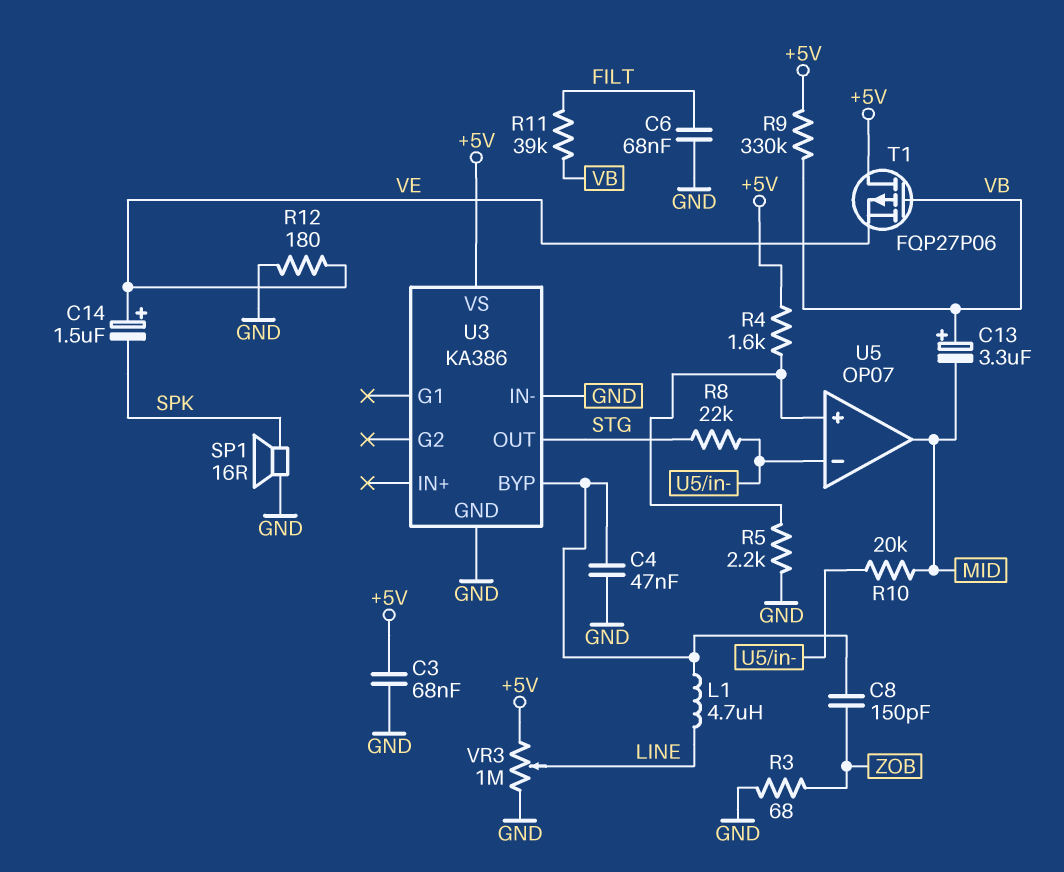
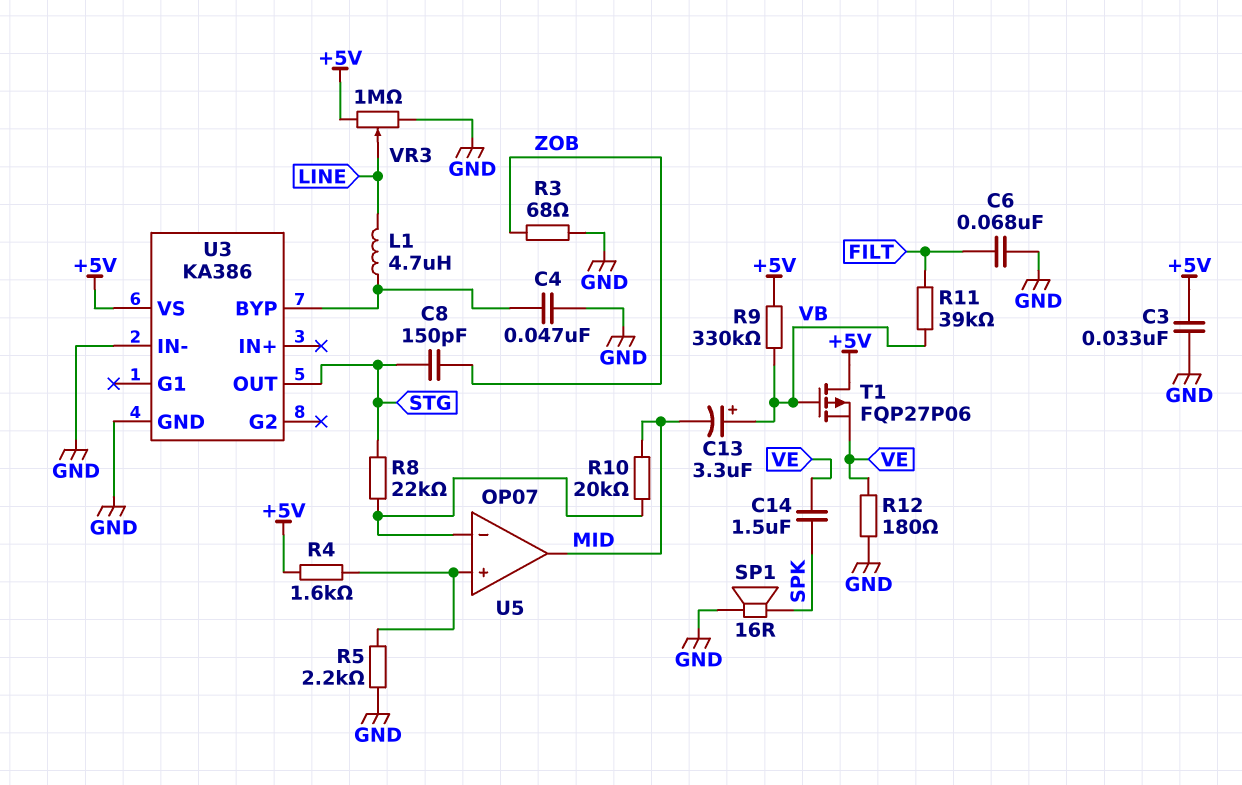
C3: 68nF (+5V, GND) -> 33nF (+5V, GND)
C8: 150pF (U3/BYP, ZOB) -> 150pF (STG, ZOB)
C14: 1.5uF (plus VE, minus SPK) -> 1.5uF (SPK, VE)

